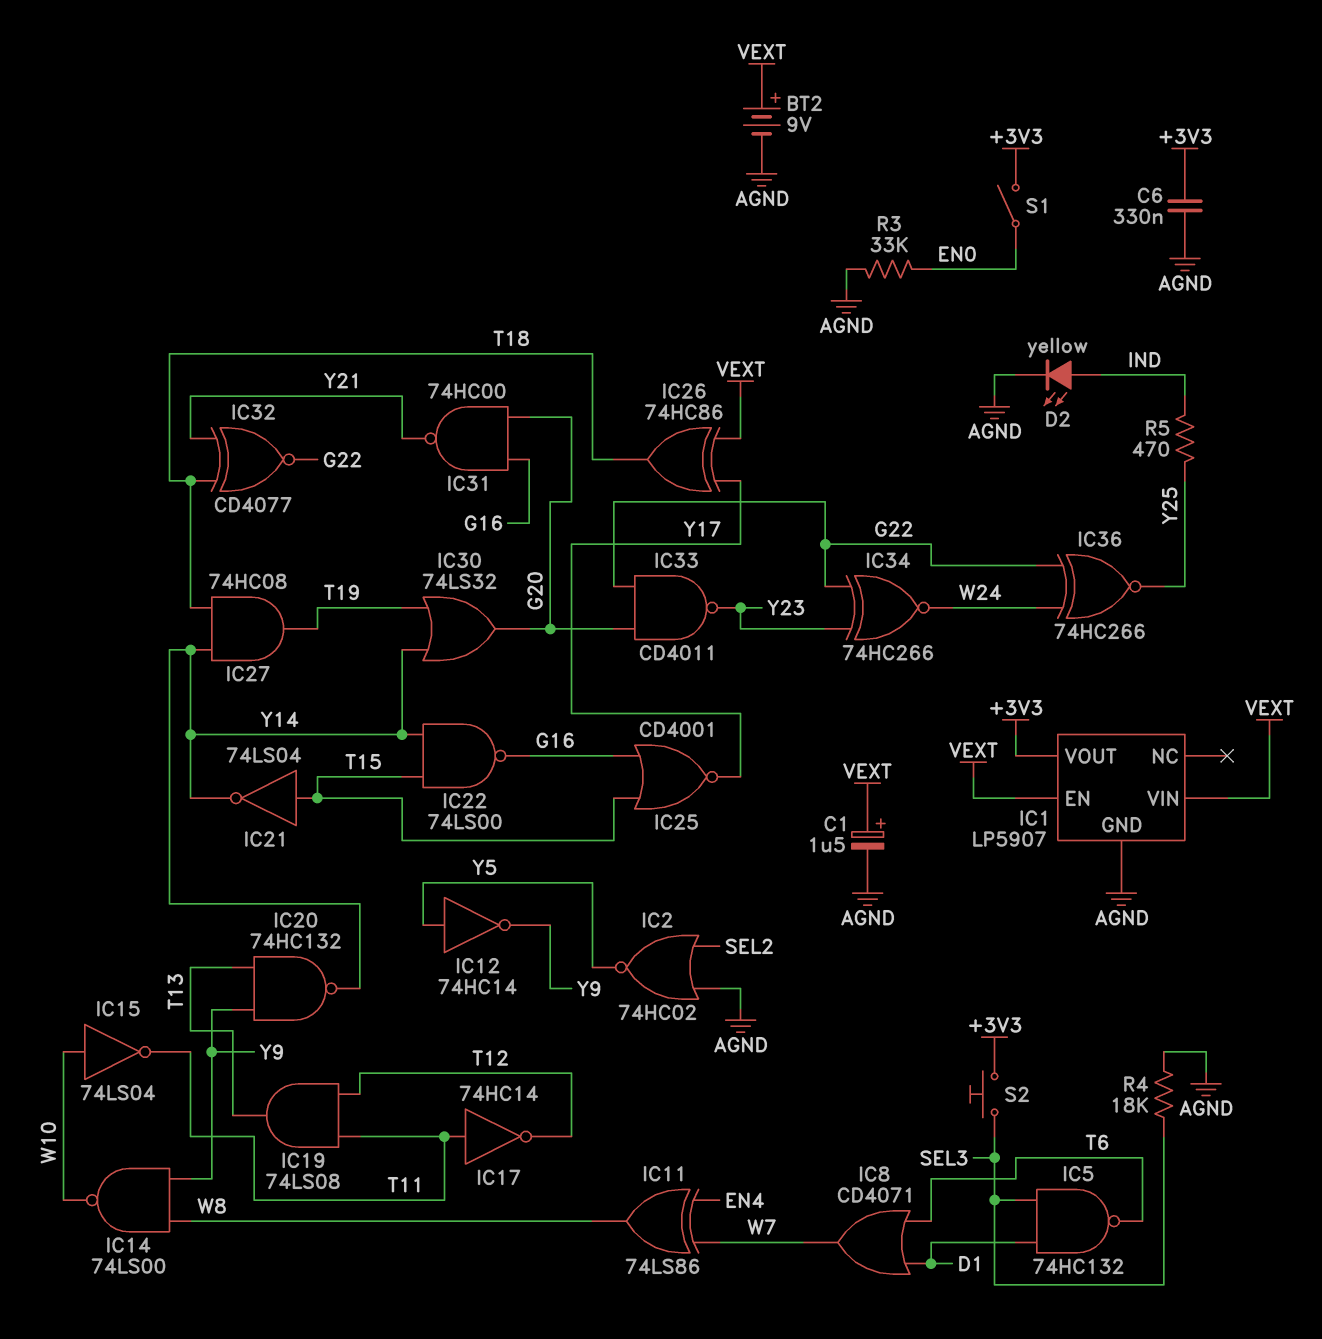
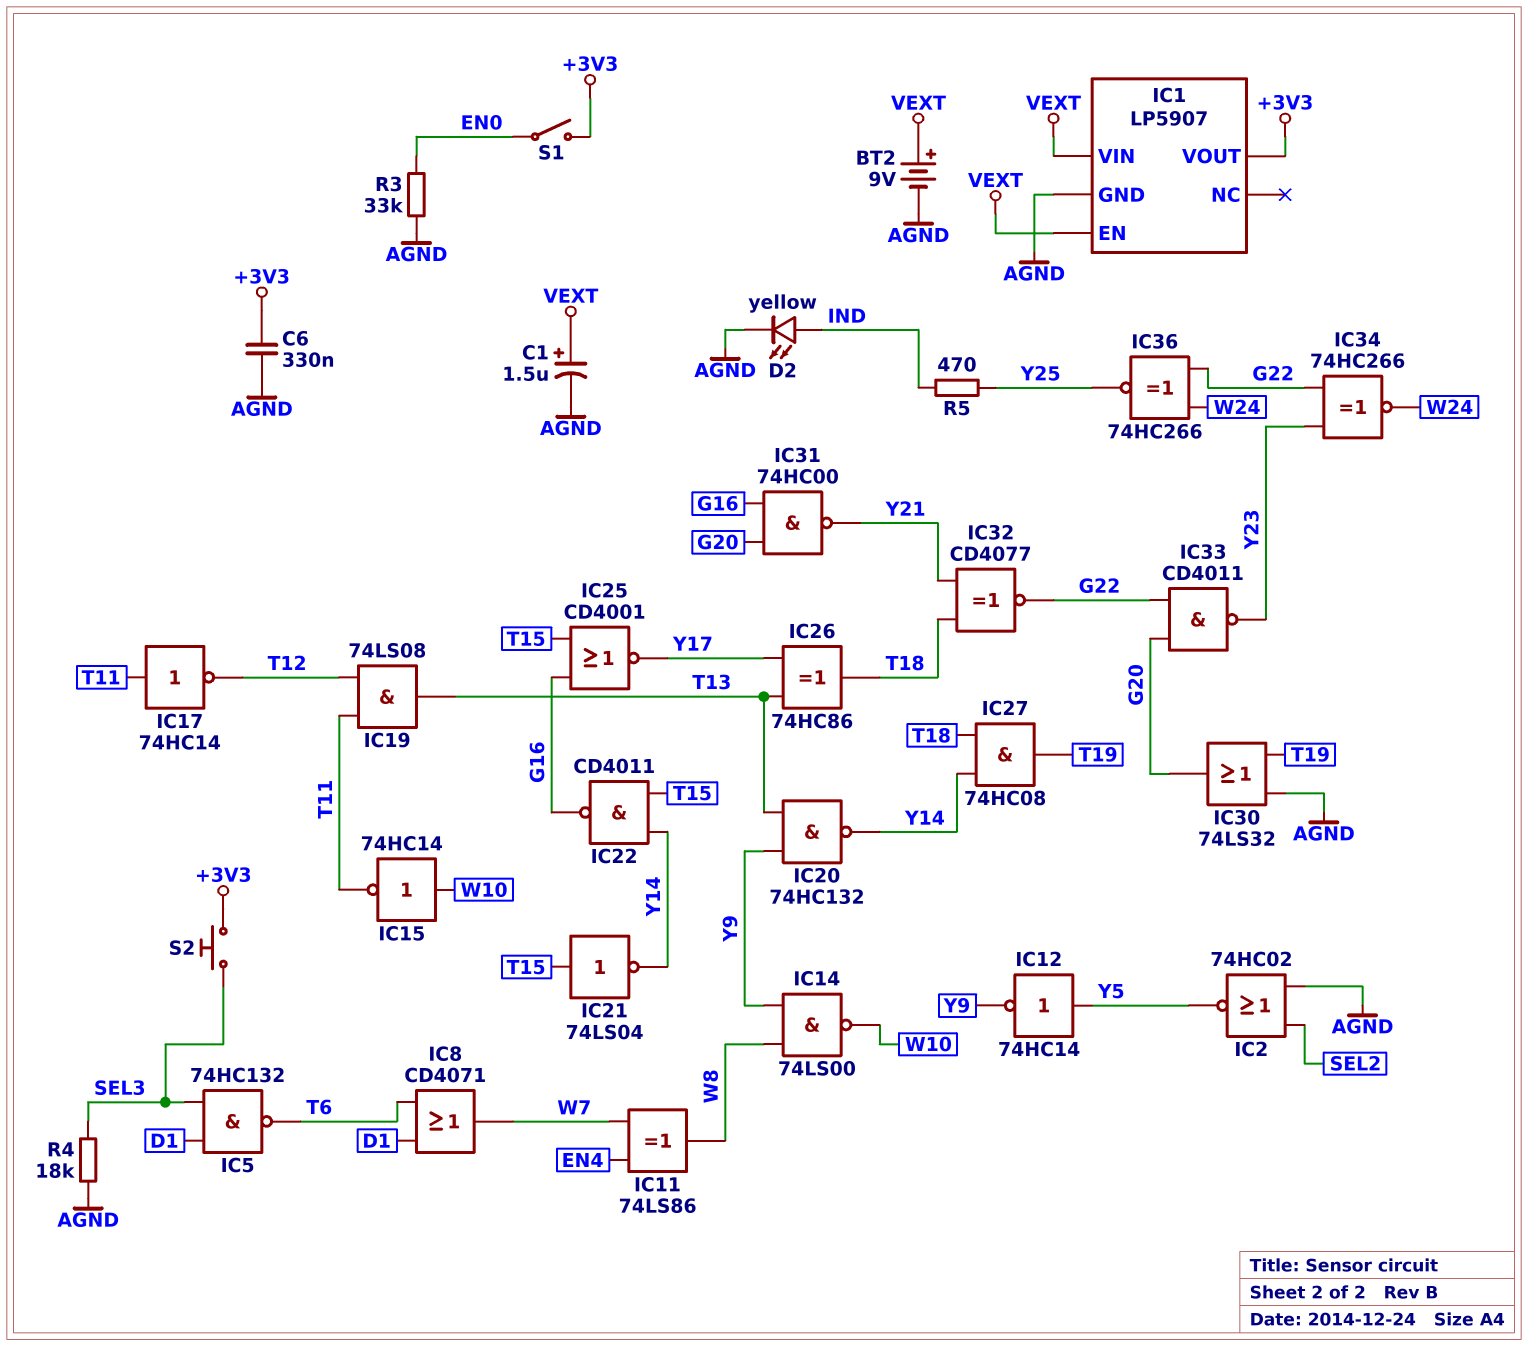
IC15: NOT 74LS04 (in W10, out T11) -> NOT 74HC14 (in W10, out T11)
IC22: NAND 74LS00 (in T15, in Y14, out G16) -> NAND CD4011 (in T15, in Y14, out G16)
IC26: XOR 74HC86 (in VEXT, in Y17, out T18) -> XOR 74HC86 (in T13, in Y17, out T18)
IC30: OR 74LS32 (in T19, in Y14, out G20) -> OR 74LS32 (in AGND, in T19, out G20)

